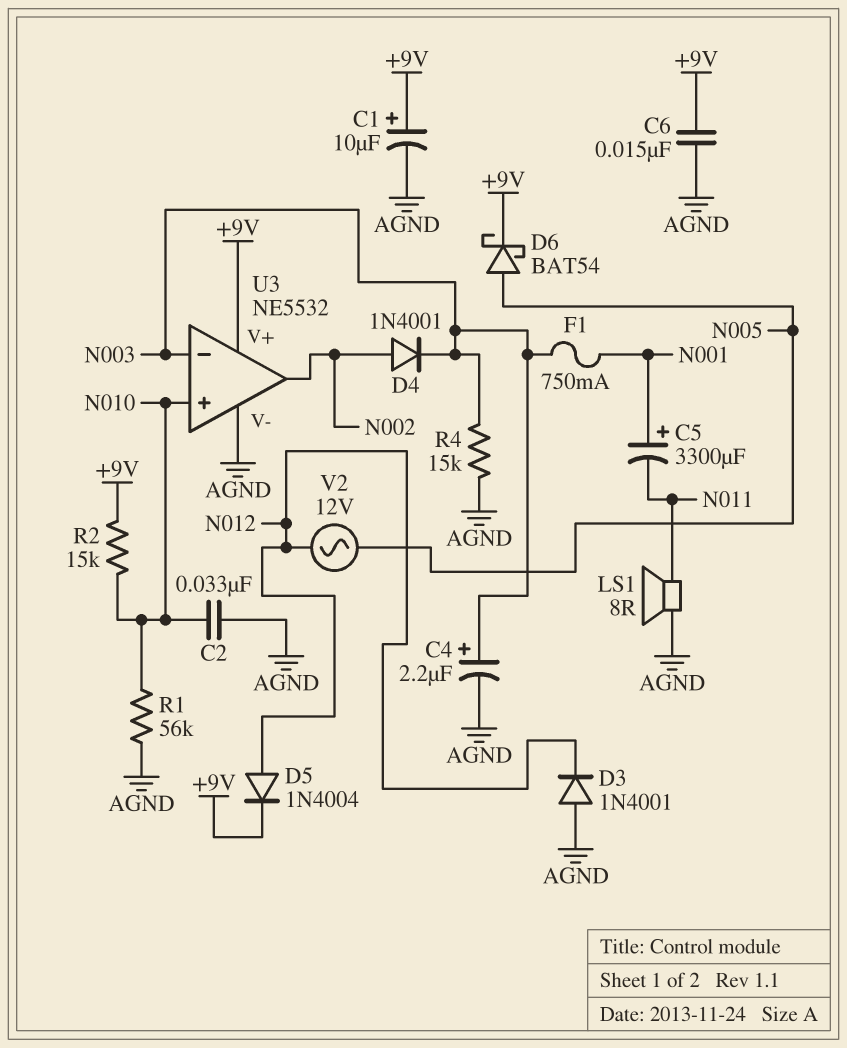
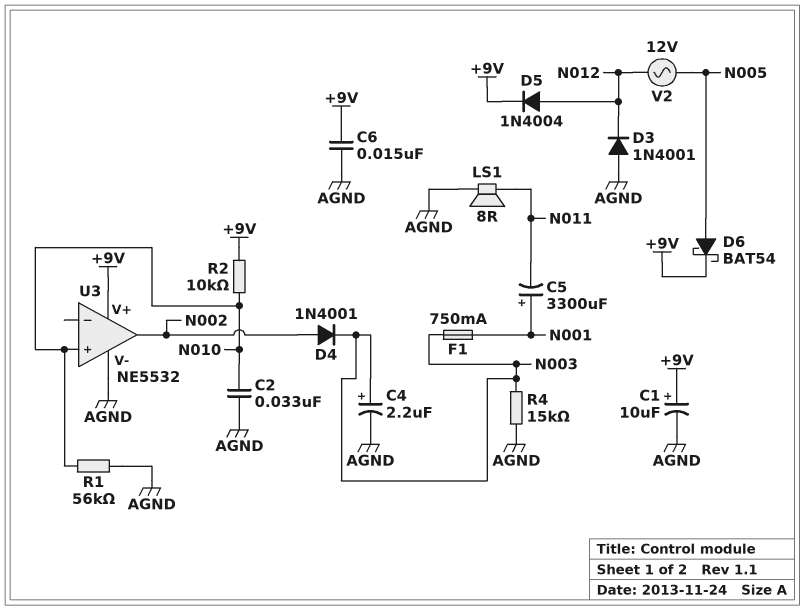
R2: 15k (+9V, N010) -> 10k (+9V, N010)
U3 pin in-: N003 -> none

